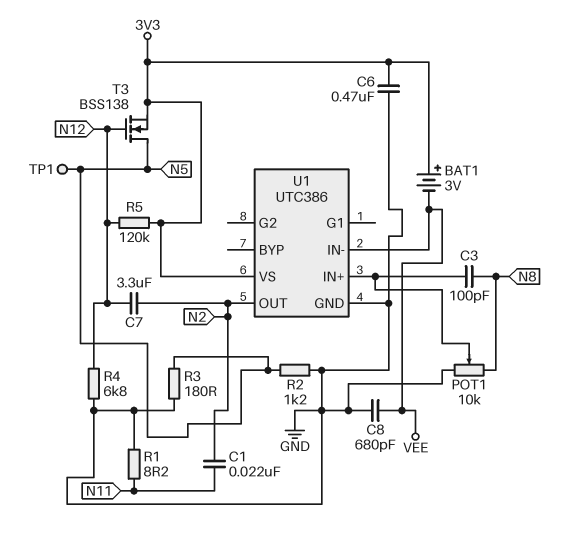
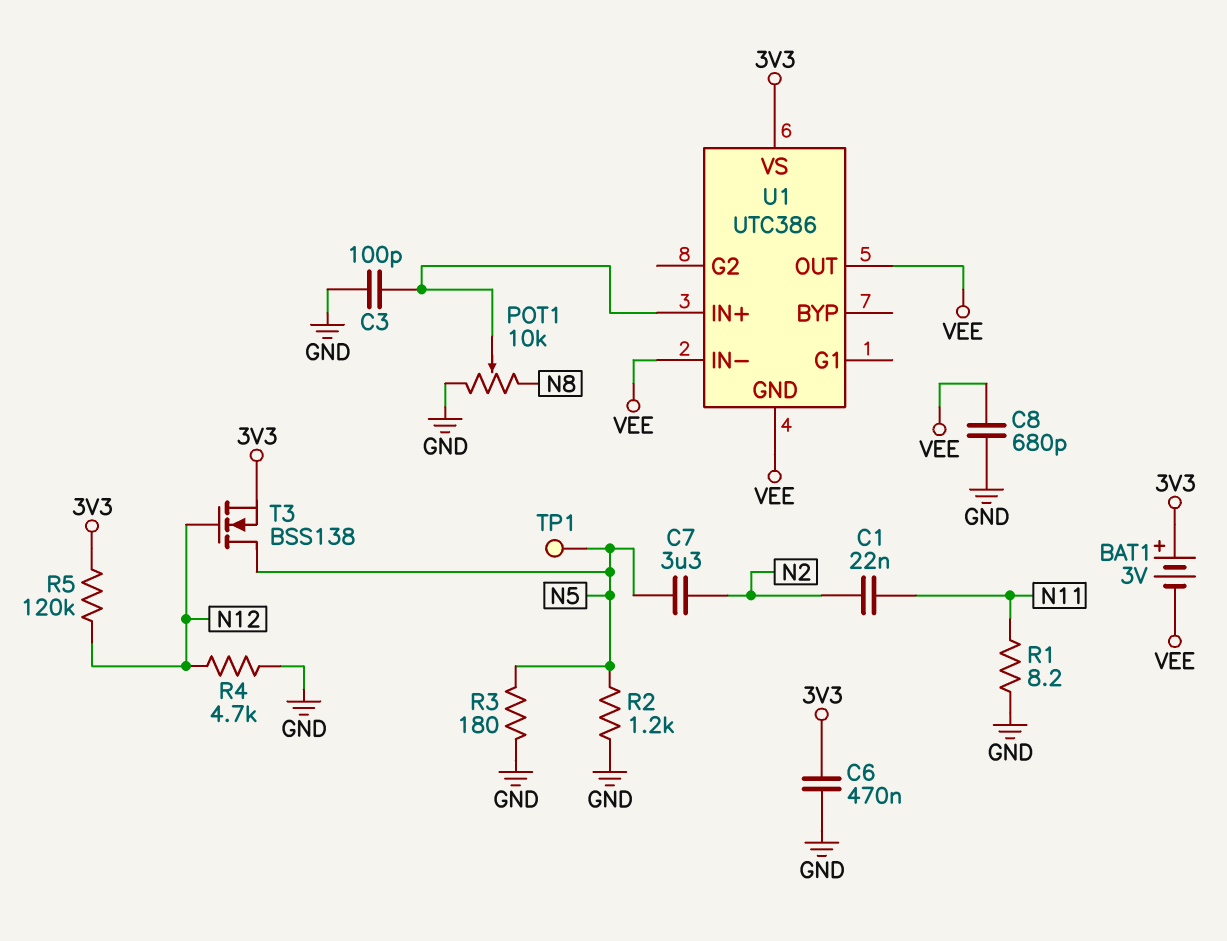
C3: 100pF (N8, U1/IN+) -> 100pF (GND, U1/IN+)
C7: 3.3uF (N2, N12) -> 3.3uF (N2, N5)
R4: 6.8k (GND, N12) -> 4.7k (GND, N12)
U1 pin GND: GND -> VEE
U1 pin OUT: N2 -> VEE

